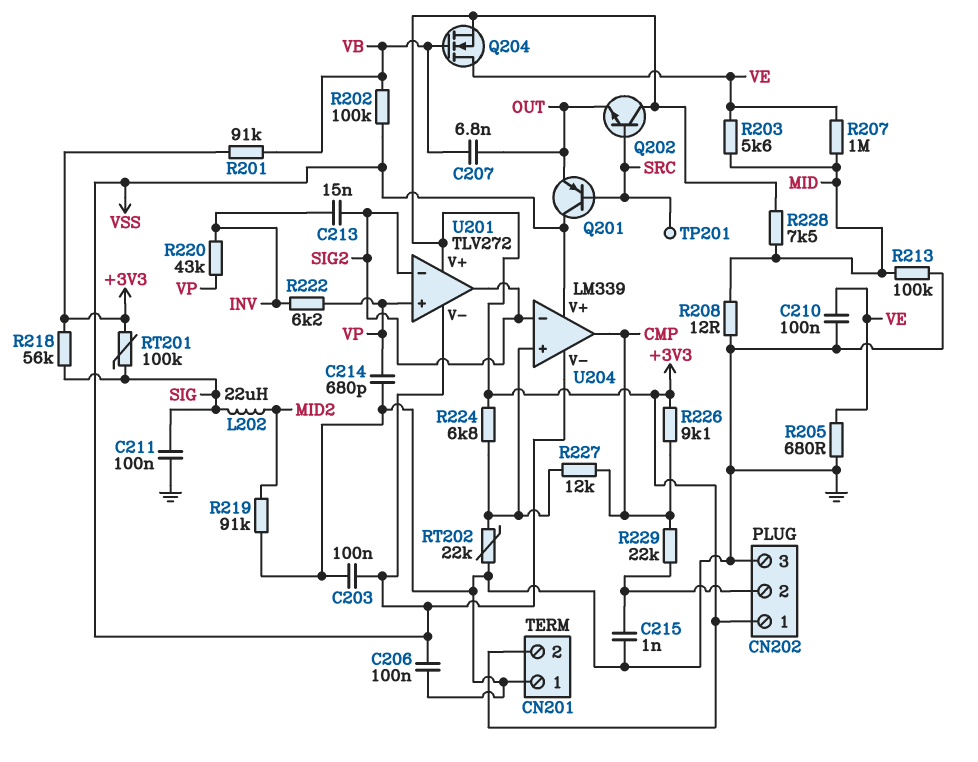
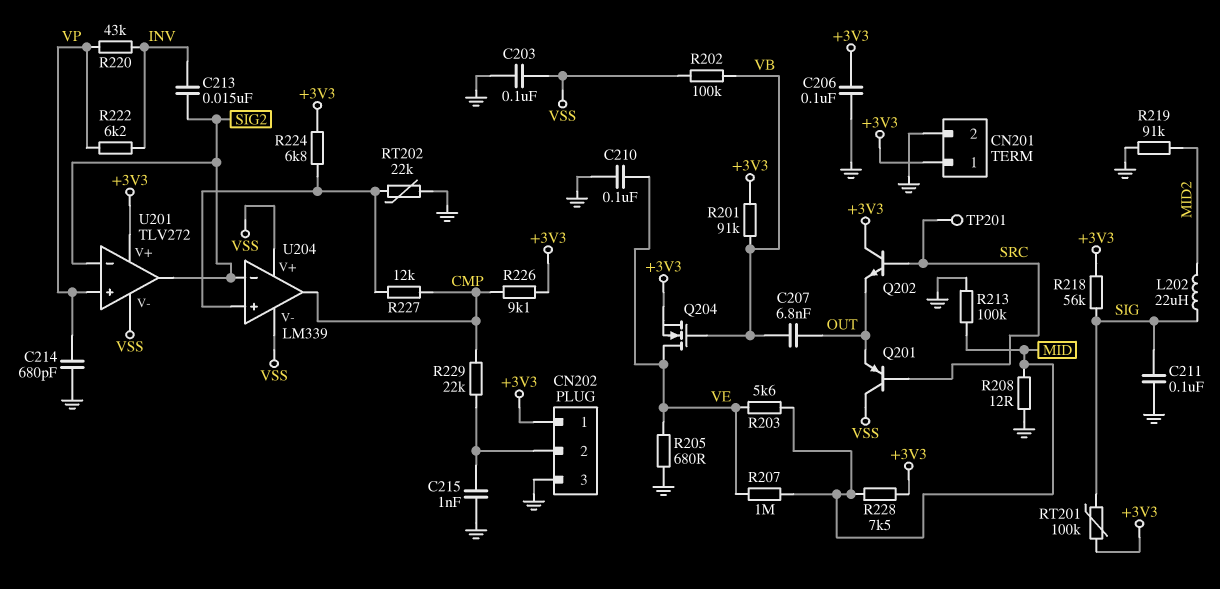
C206: 100nF (GND, VSS) -> 100nF (+3V3, GND)
CN201 pin 1: GND -> +3V3
CN201 pin 2: +3V3 -> GND

